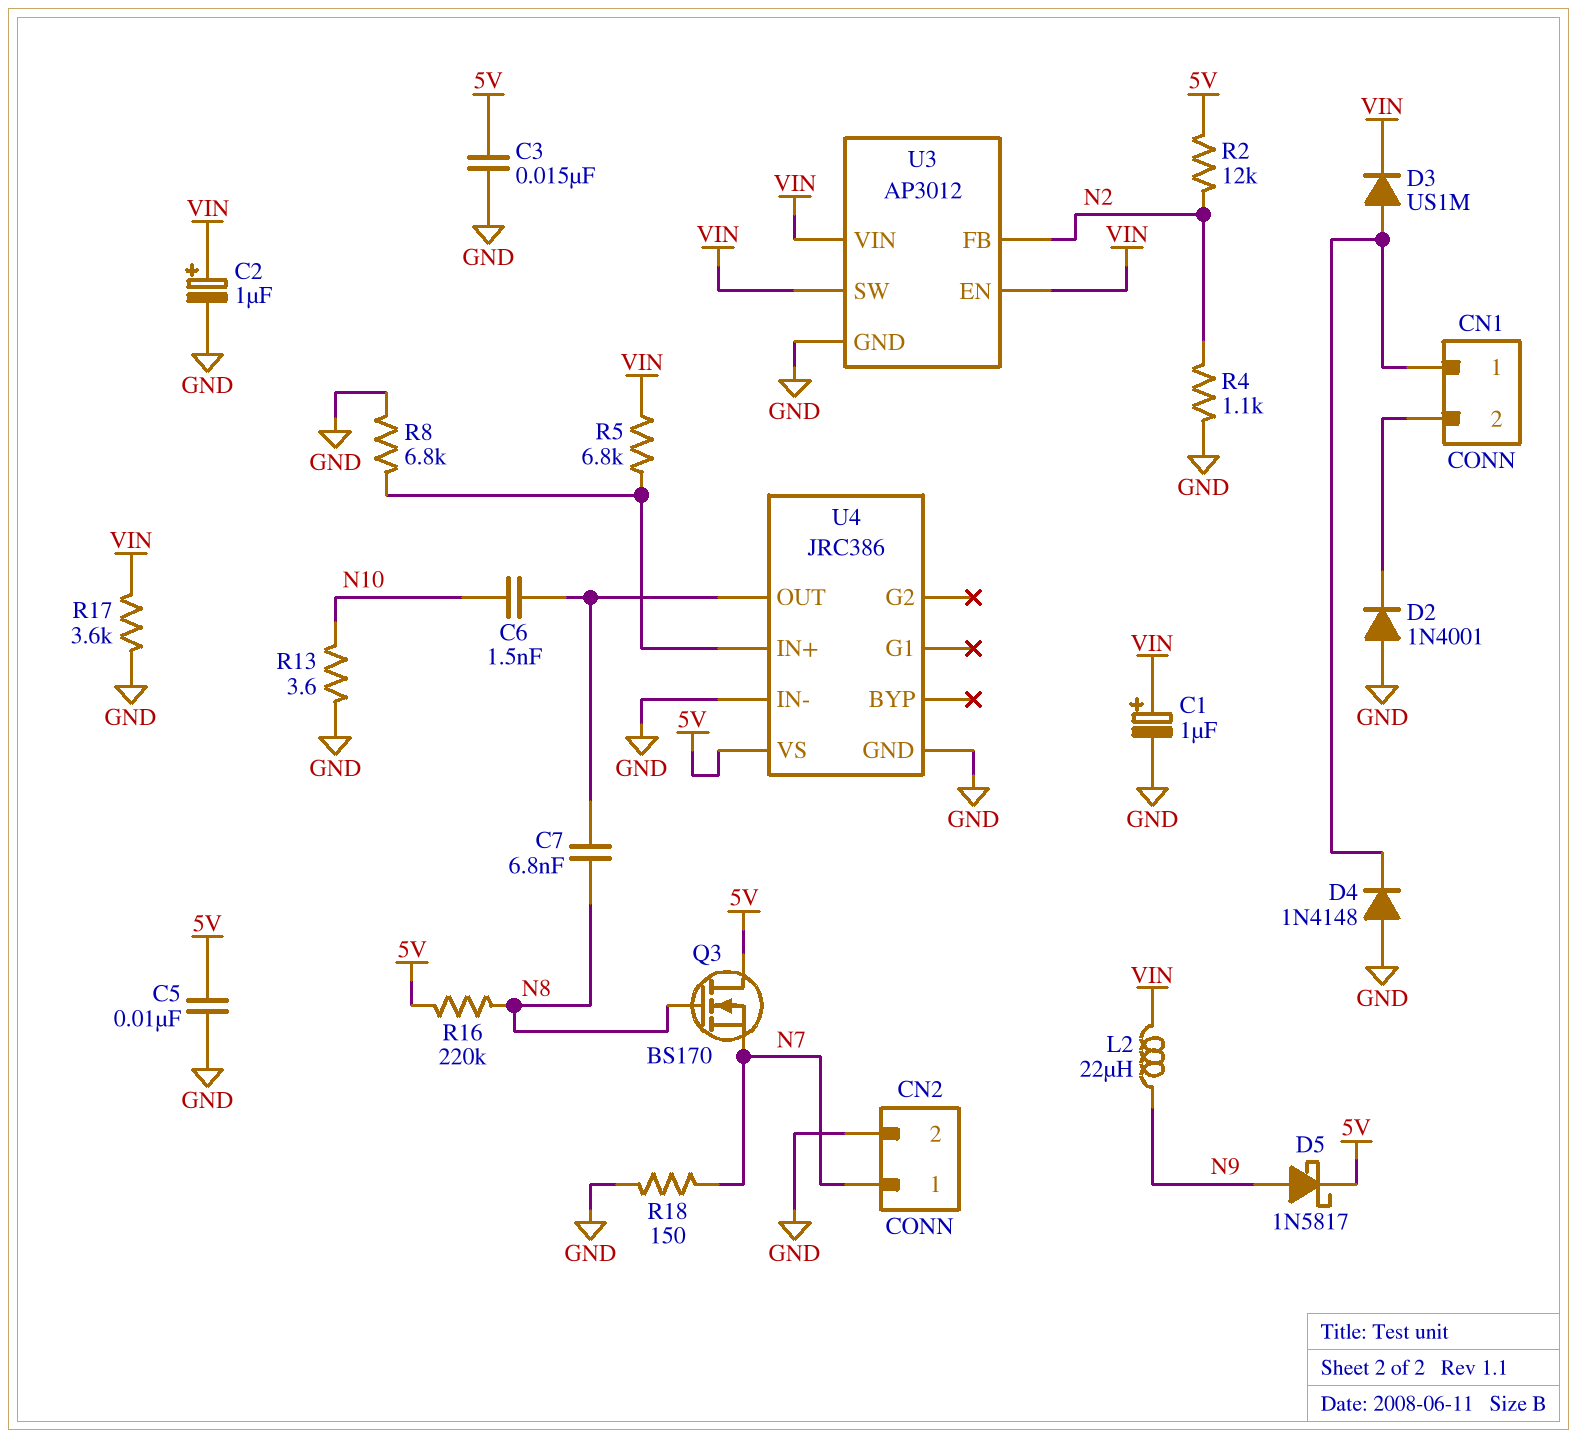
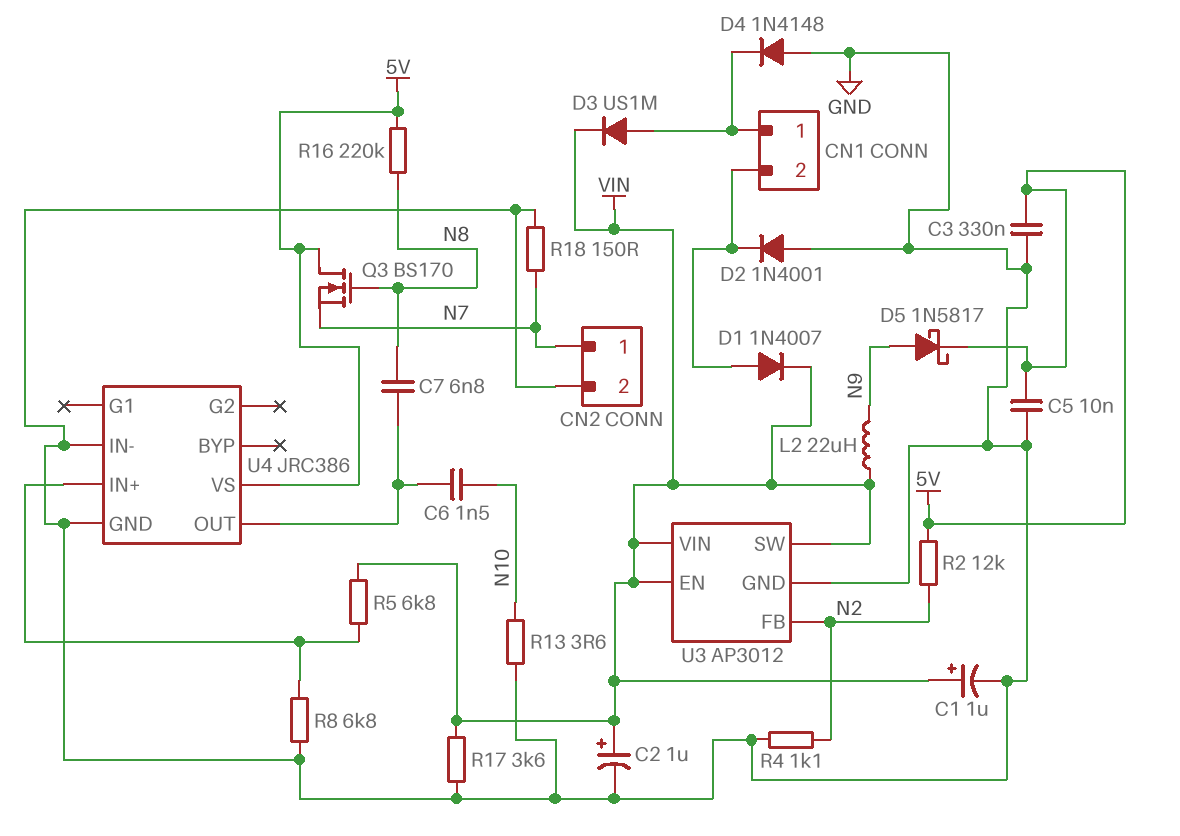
C3: 15nF (5V, GND) -> 330nF (5V, GND)
D1: none -> diode 1N4007 (A CN1/2, K VIN)

